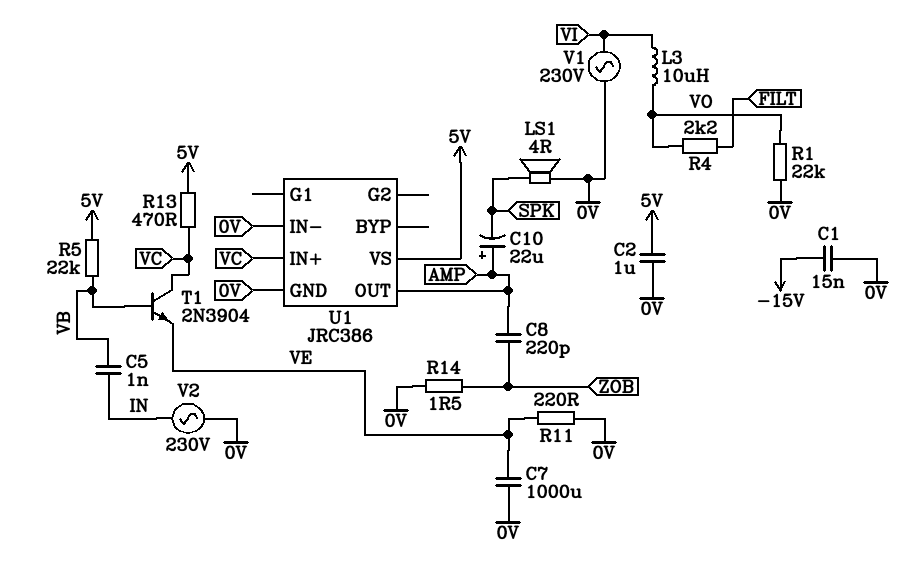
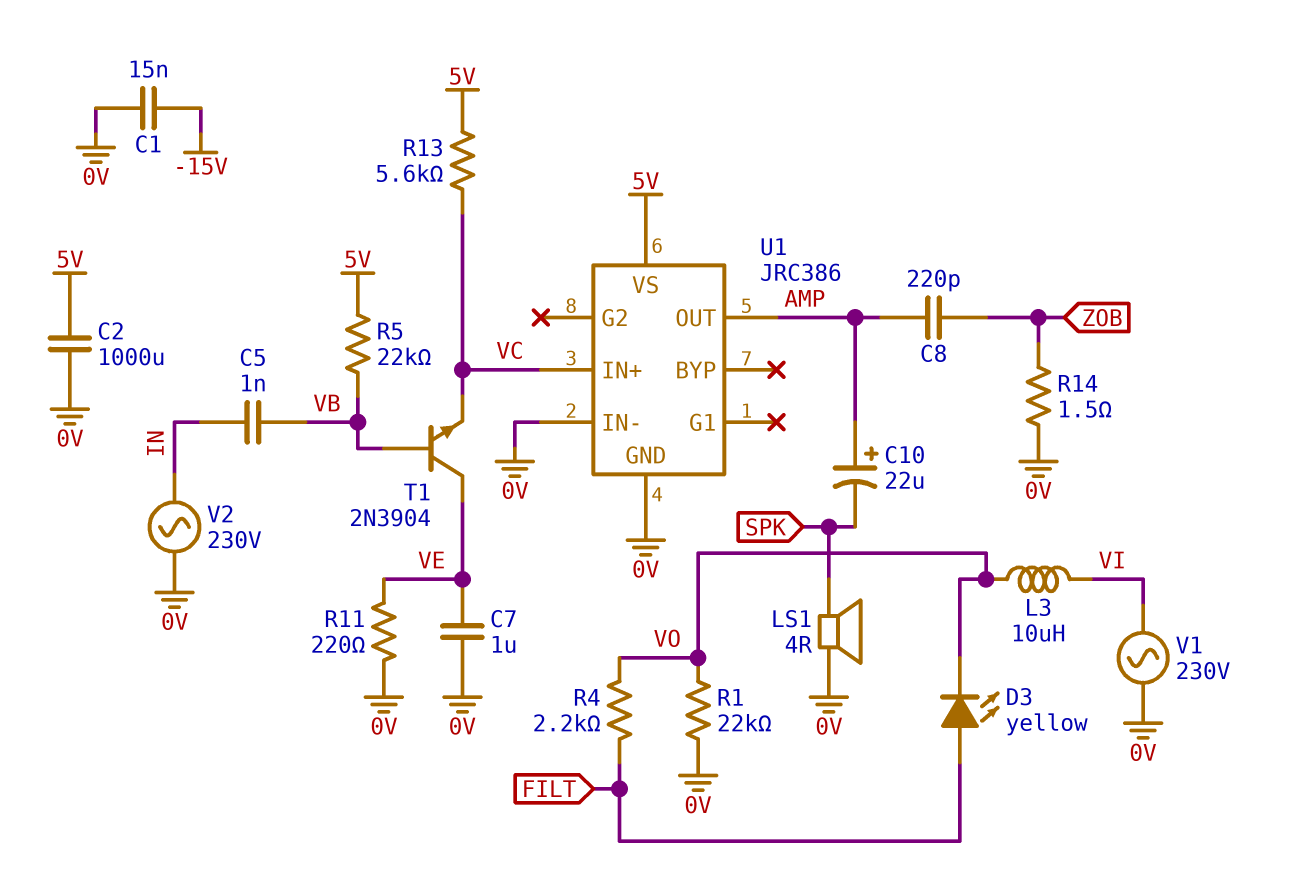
C2: 1uF (0V, 5V) -> 1000uF (0V, 5V)
C7: 1000uF (0V, VE) -> 1uF (0V, VE)
D3: none -> LED yellow (A FILT, K VO)
R13: 470 (5V, VC) -> 5.6k (5V, VC)
T1: NPN 2N3904 (B VB, C VC, E VE) -> NPN 2N3904 (B VB, C VE, E VC)

